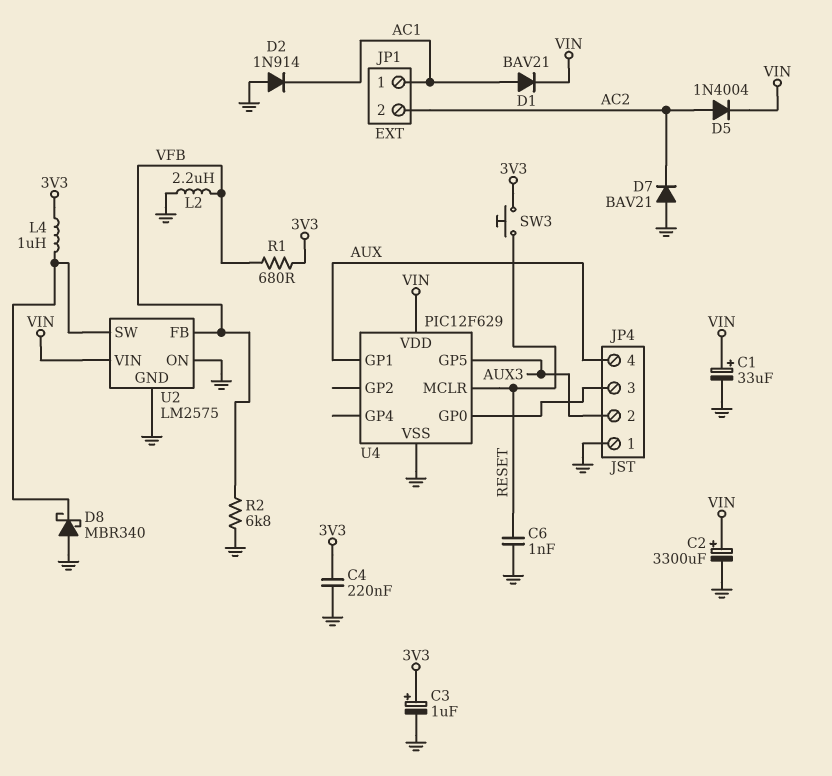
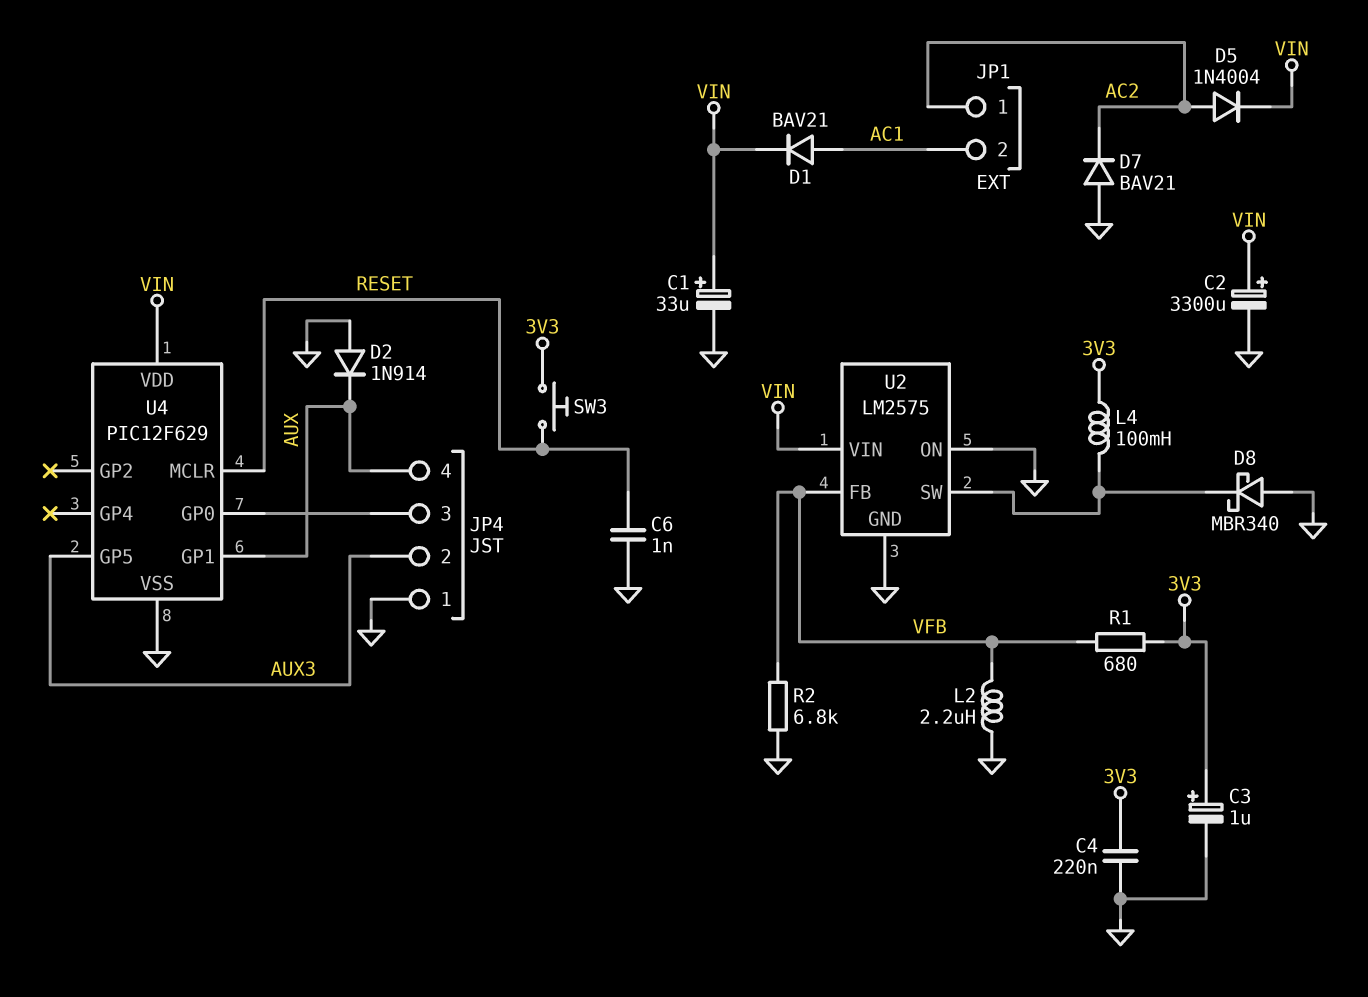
D2: diode 1N914 (A GND, K AC1) -> diode 1N914 (A GND, K AUX)
JP1 pin 1: AC1 -> AC2
JP1 pin 2: AC2 -> AC1
L4: 1uH (3V3, U2/SW) -> 100mH (3V3, U2/SW)

